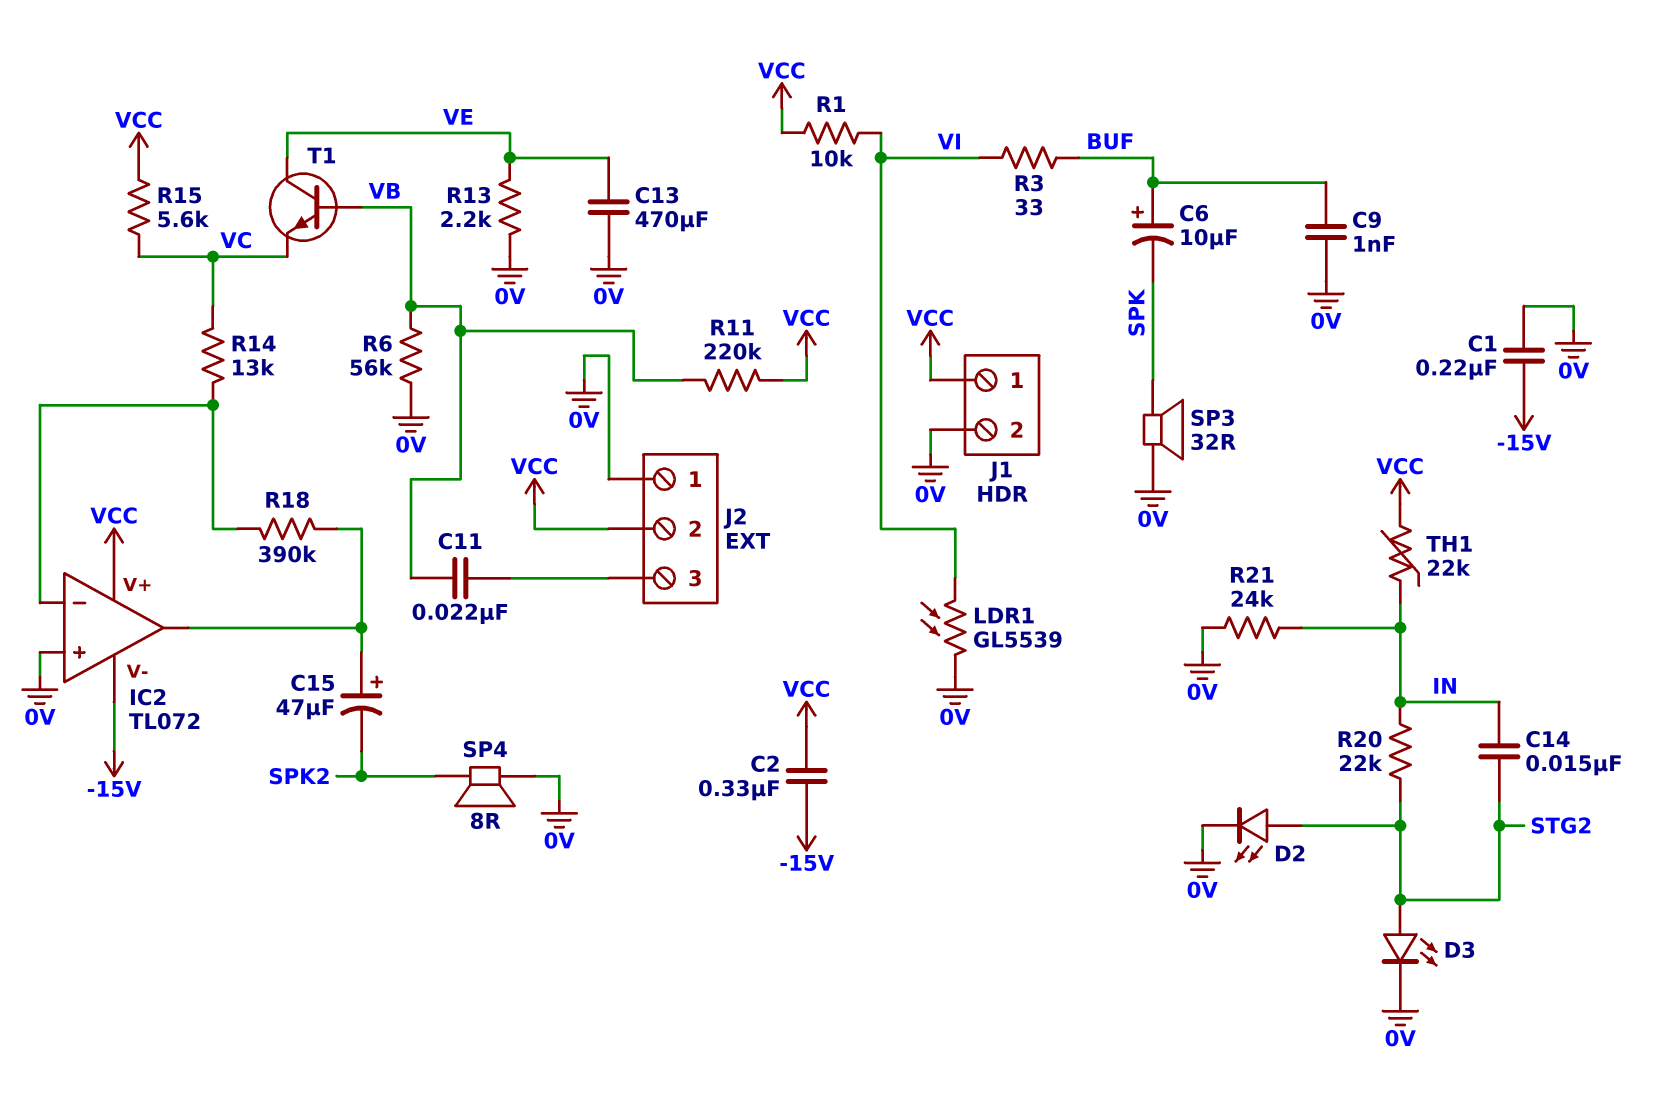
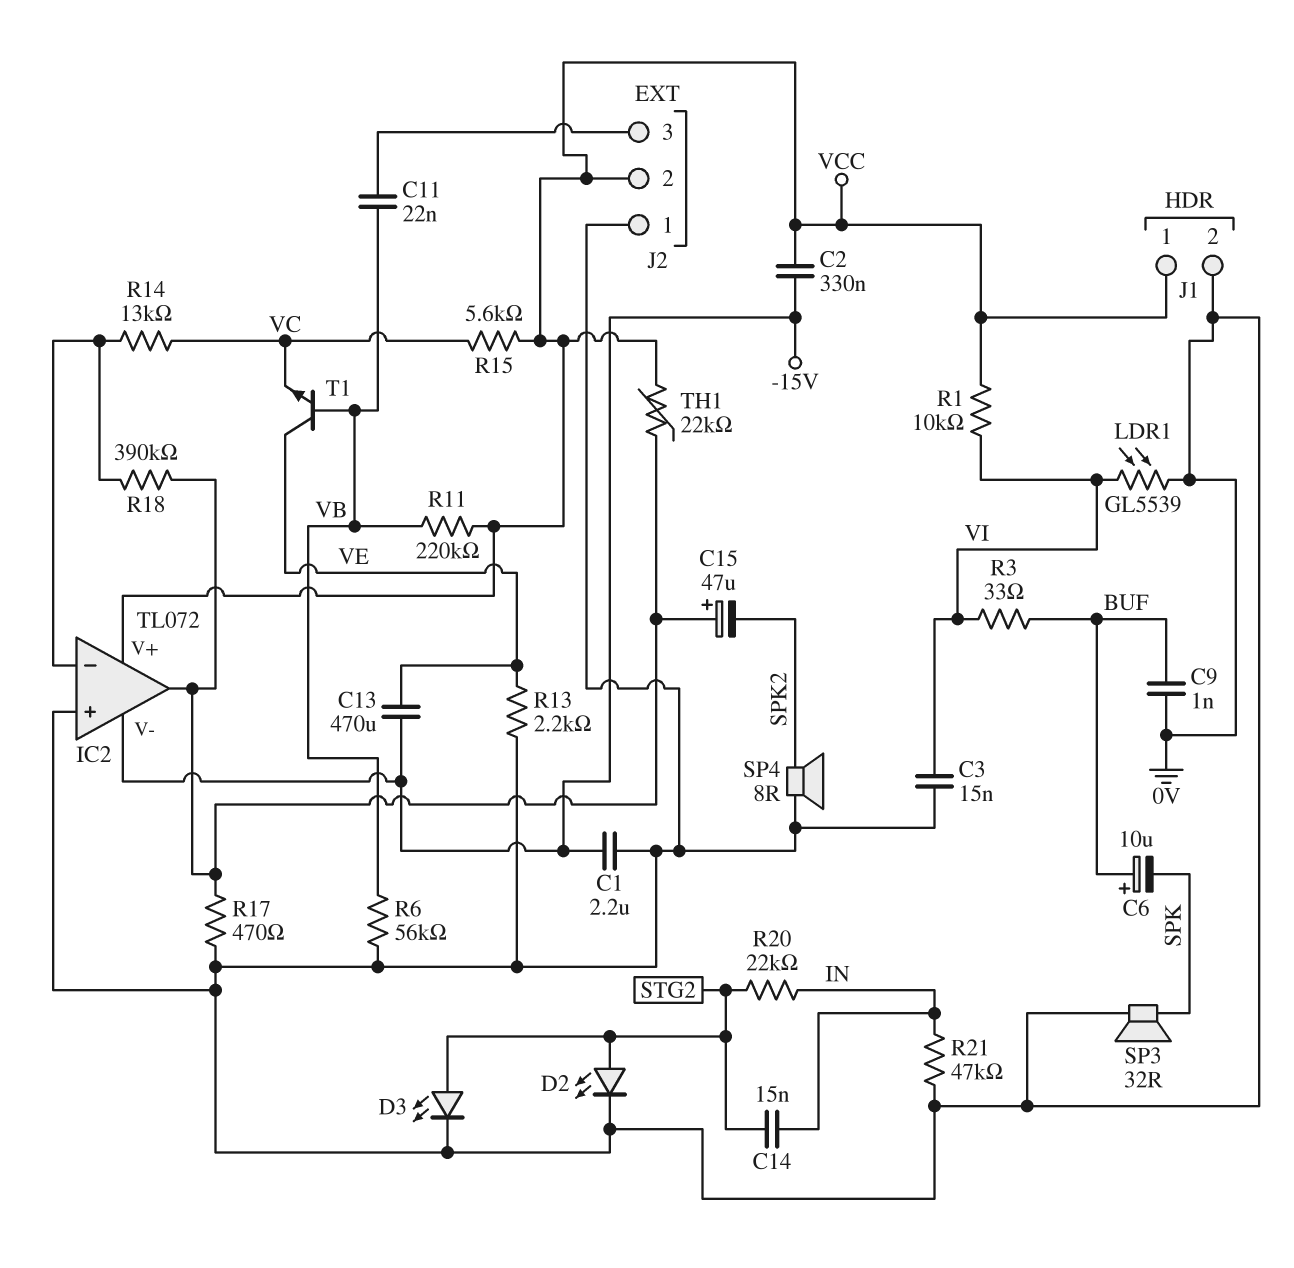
C1: 220nF (-15V, 0V) -> 2.2uF (-15V, 0V)
C3: none -> 15nF (0V, VI)
C13: 470uF (0V, VE) -> 470uF (-15V, VE)
R17: none -> 470 (0V, IC2/out)
R21: 24k (0V, IN) -> 47k (0V, IN)
TH1: 22k (IN, VCC) -> 22k (IC2/out, VCC)

